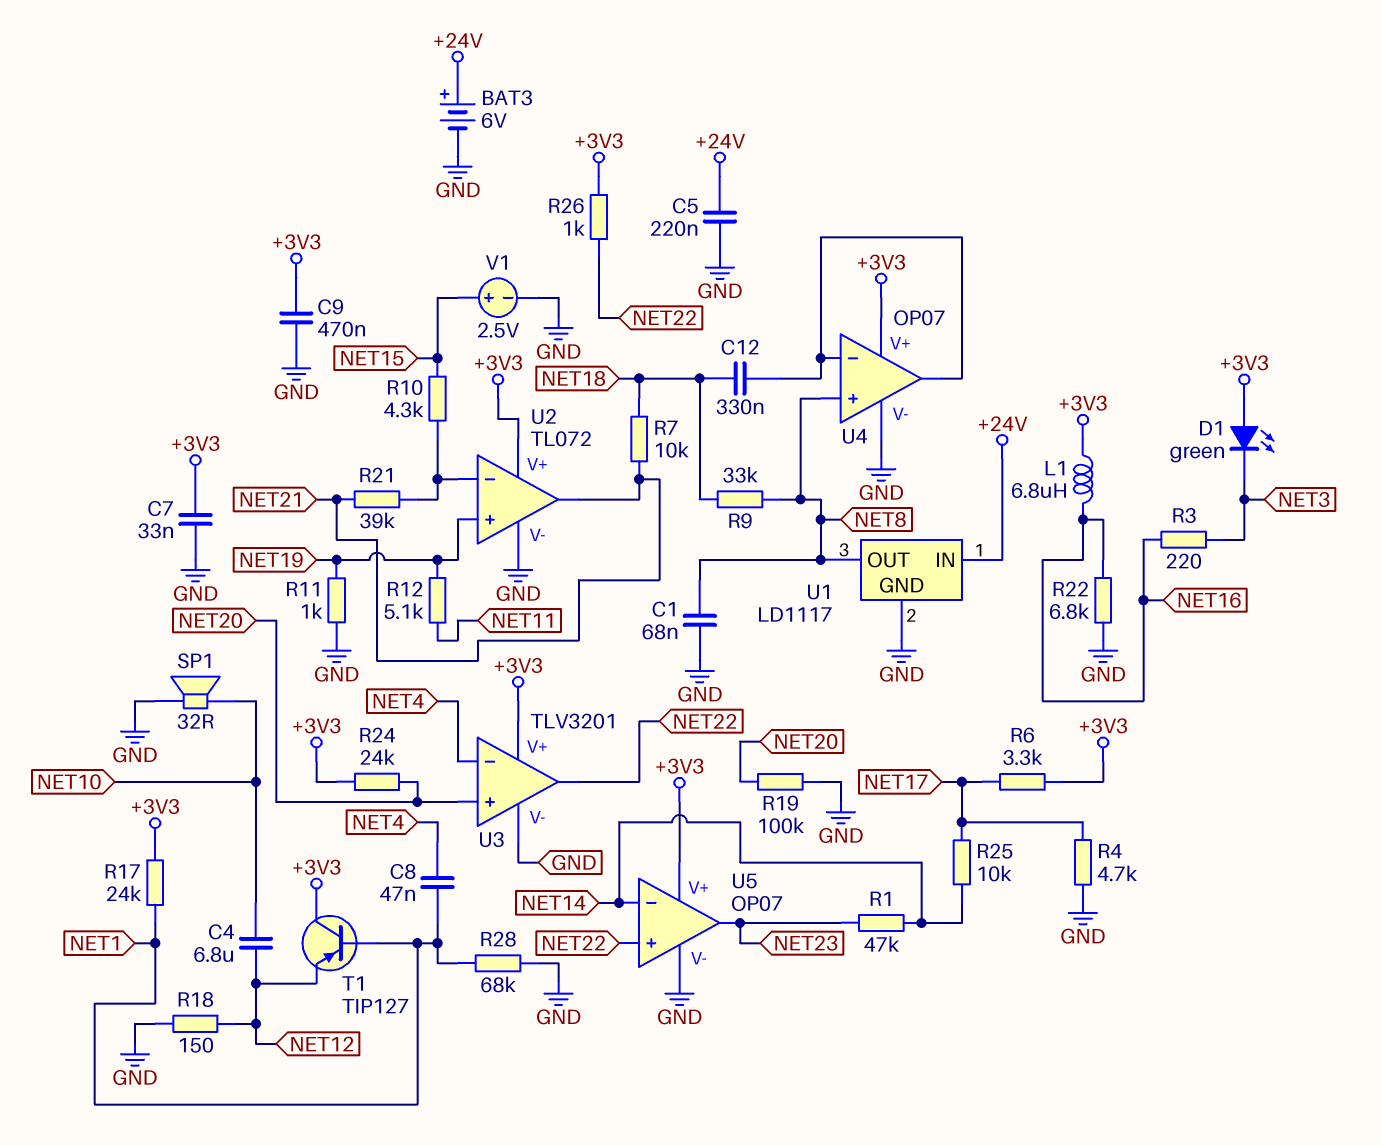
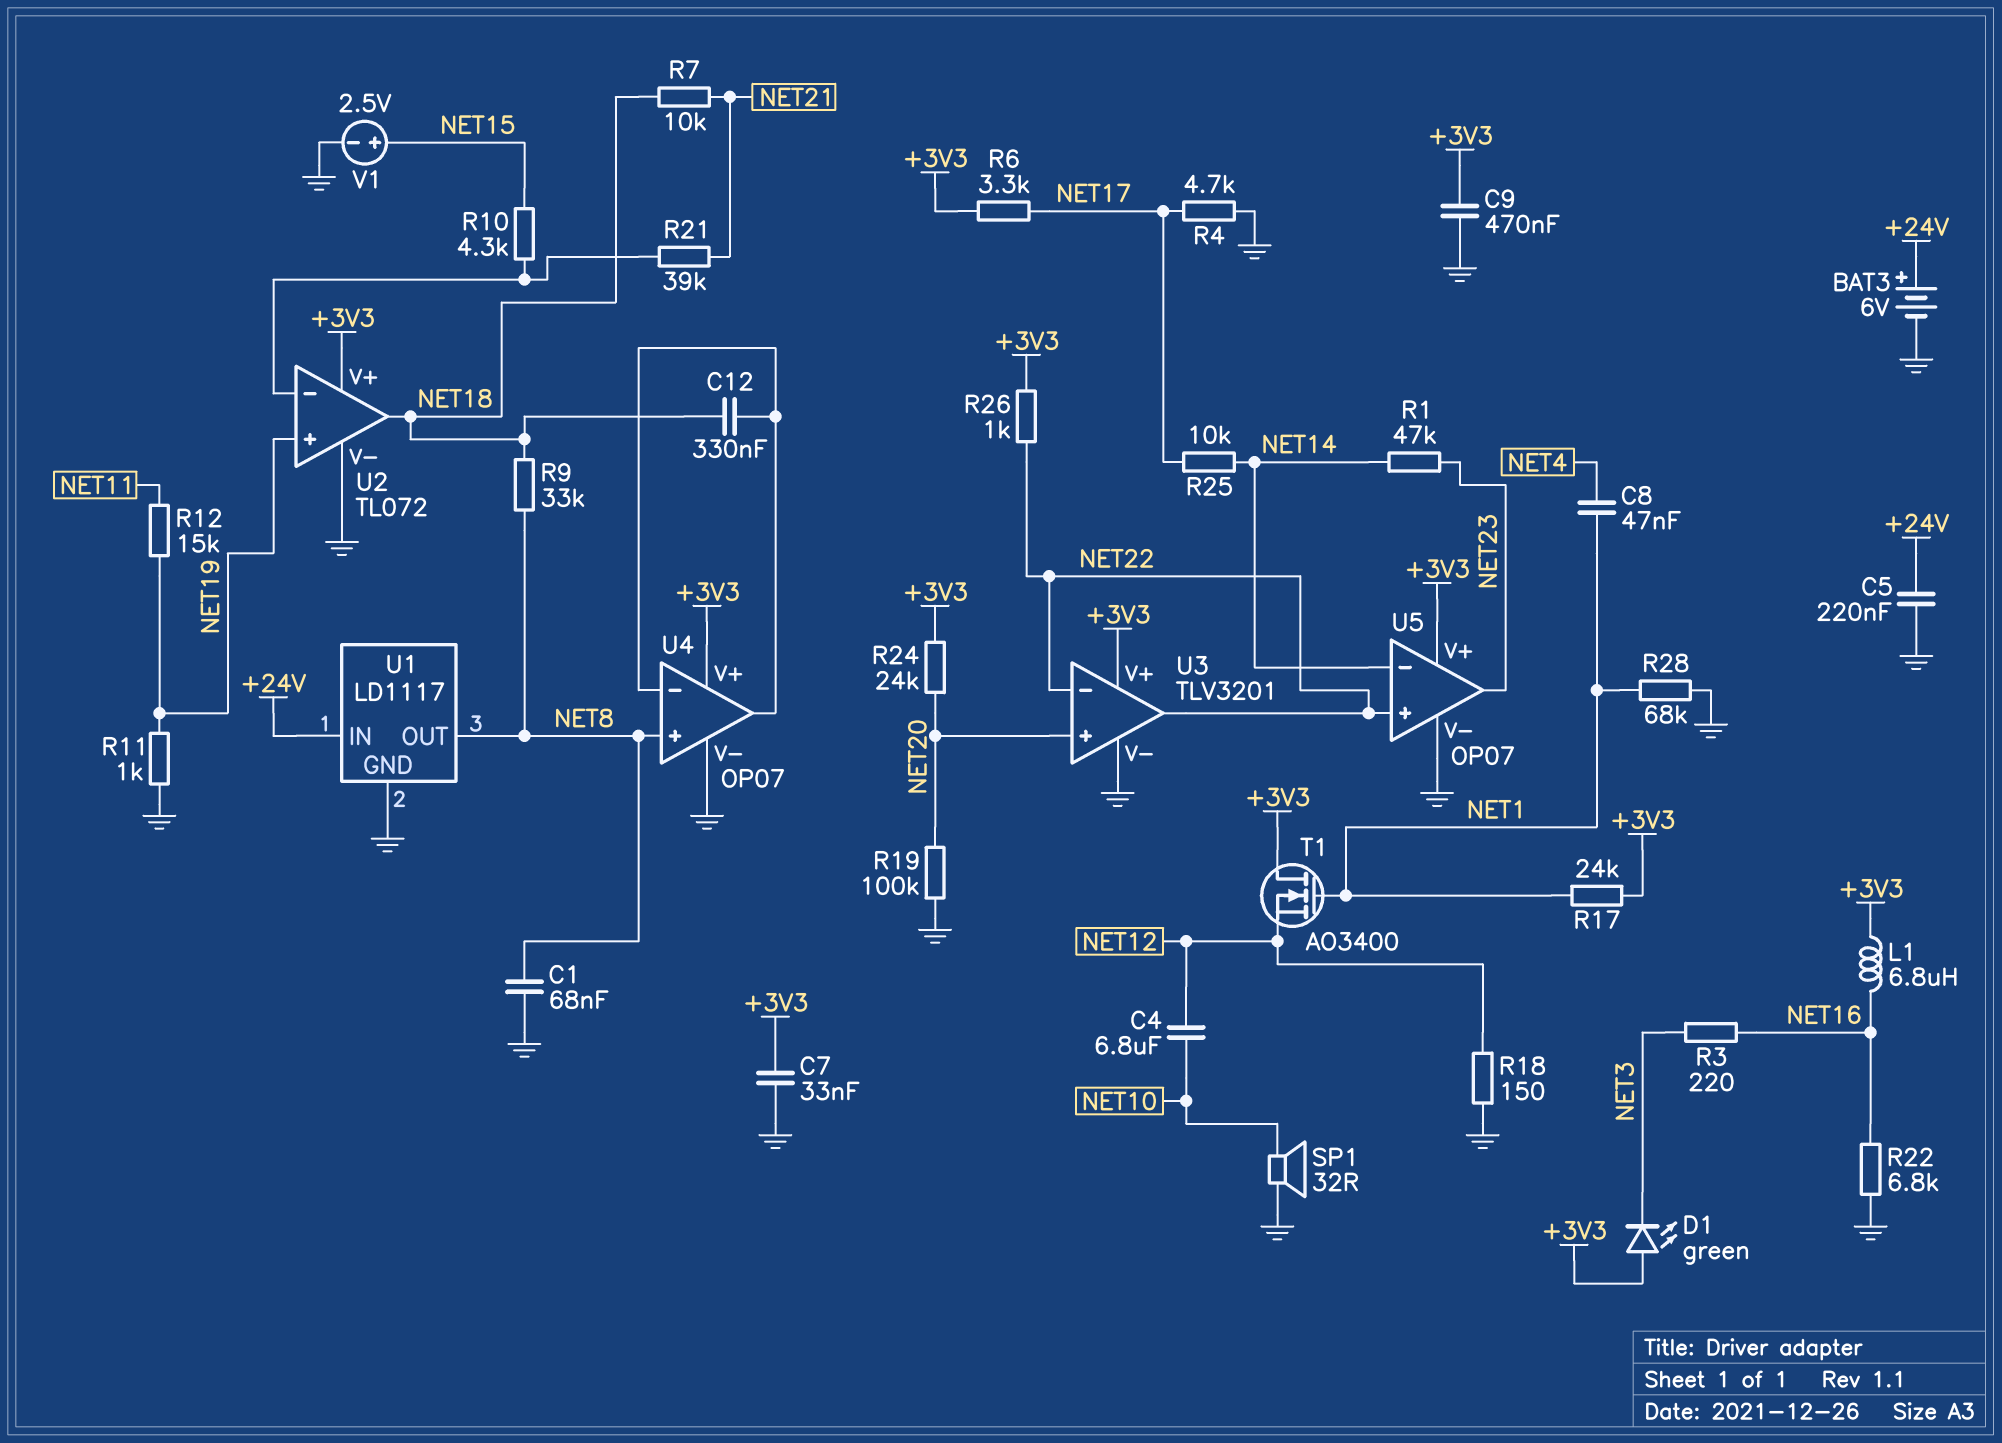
R12: 5.1k (NET11, NET19) -> 15k (NET11, NET19)
T1: PNP TIP127 (B NET1, C +3V3, E NET12) -> NMOS AO3400 (G NET1, D +3V3, S NET12)
U2 pin out: NET21 -> NET18
U3 pin in-: NET4 -> NET22

